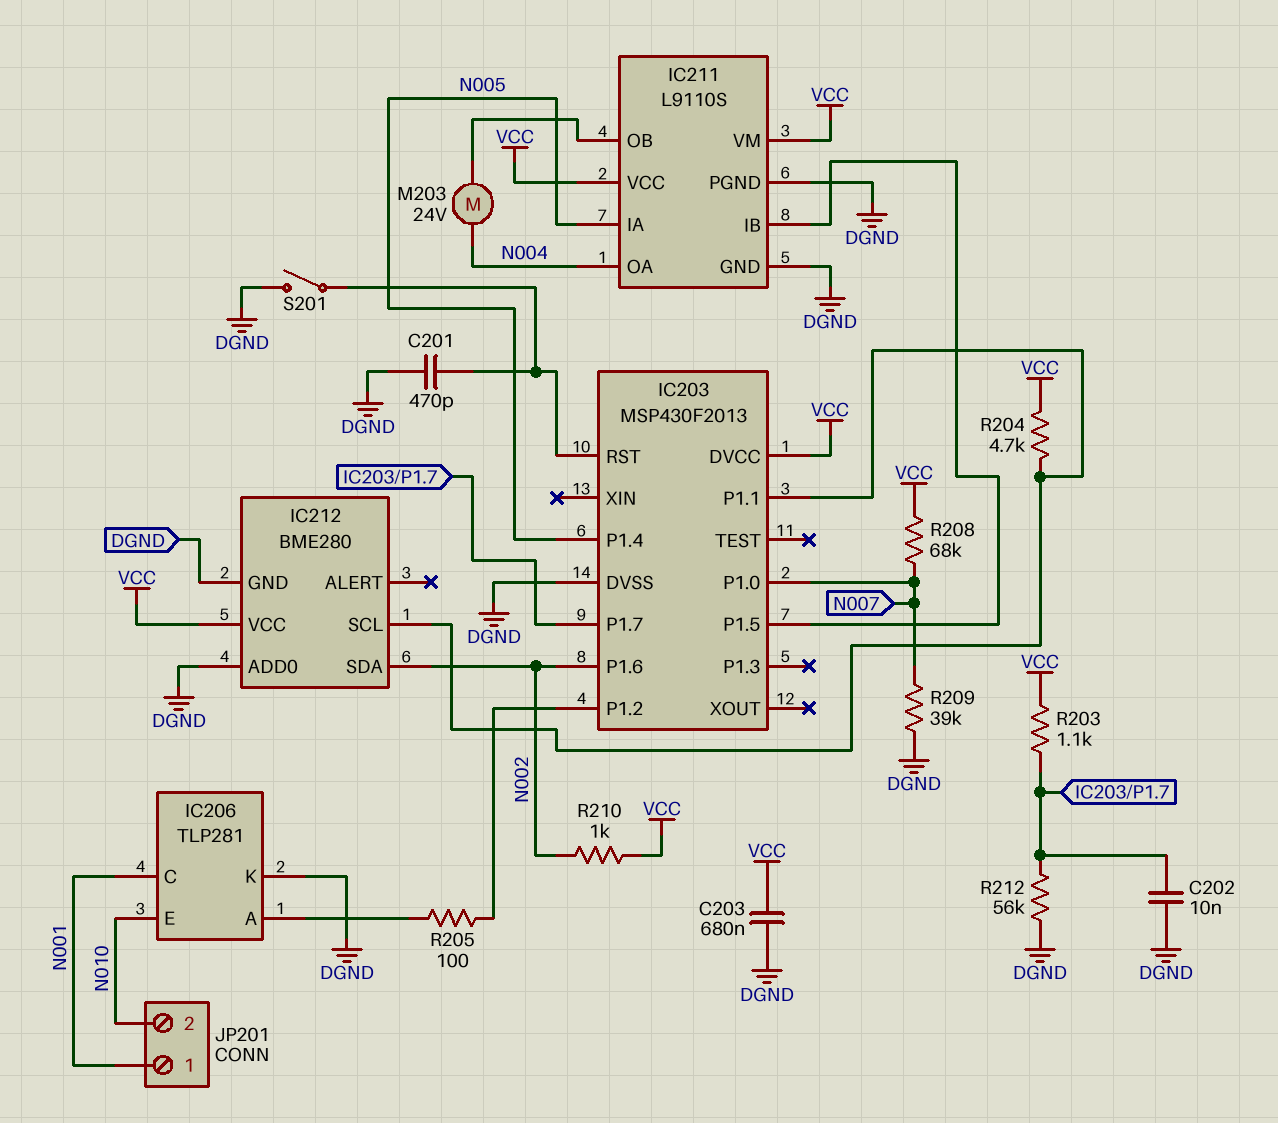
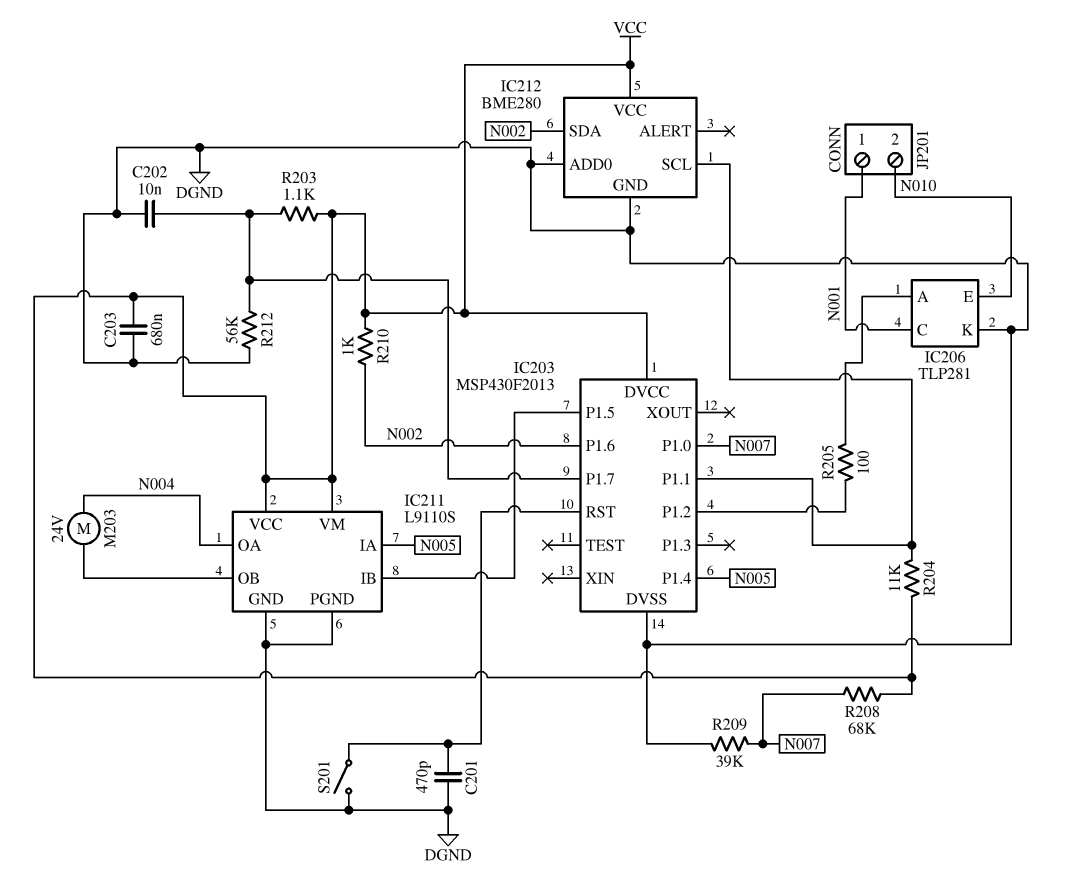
R204: 4.7k (IC203/P1.1, VCC) -> 11k (IC203/P1.1, VCC)

